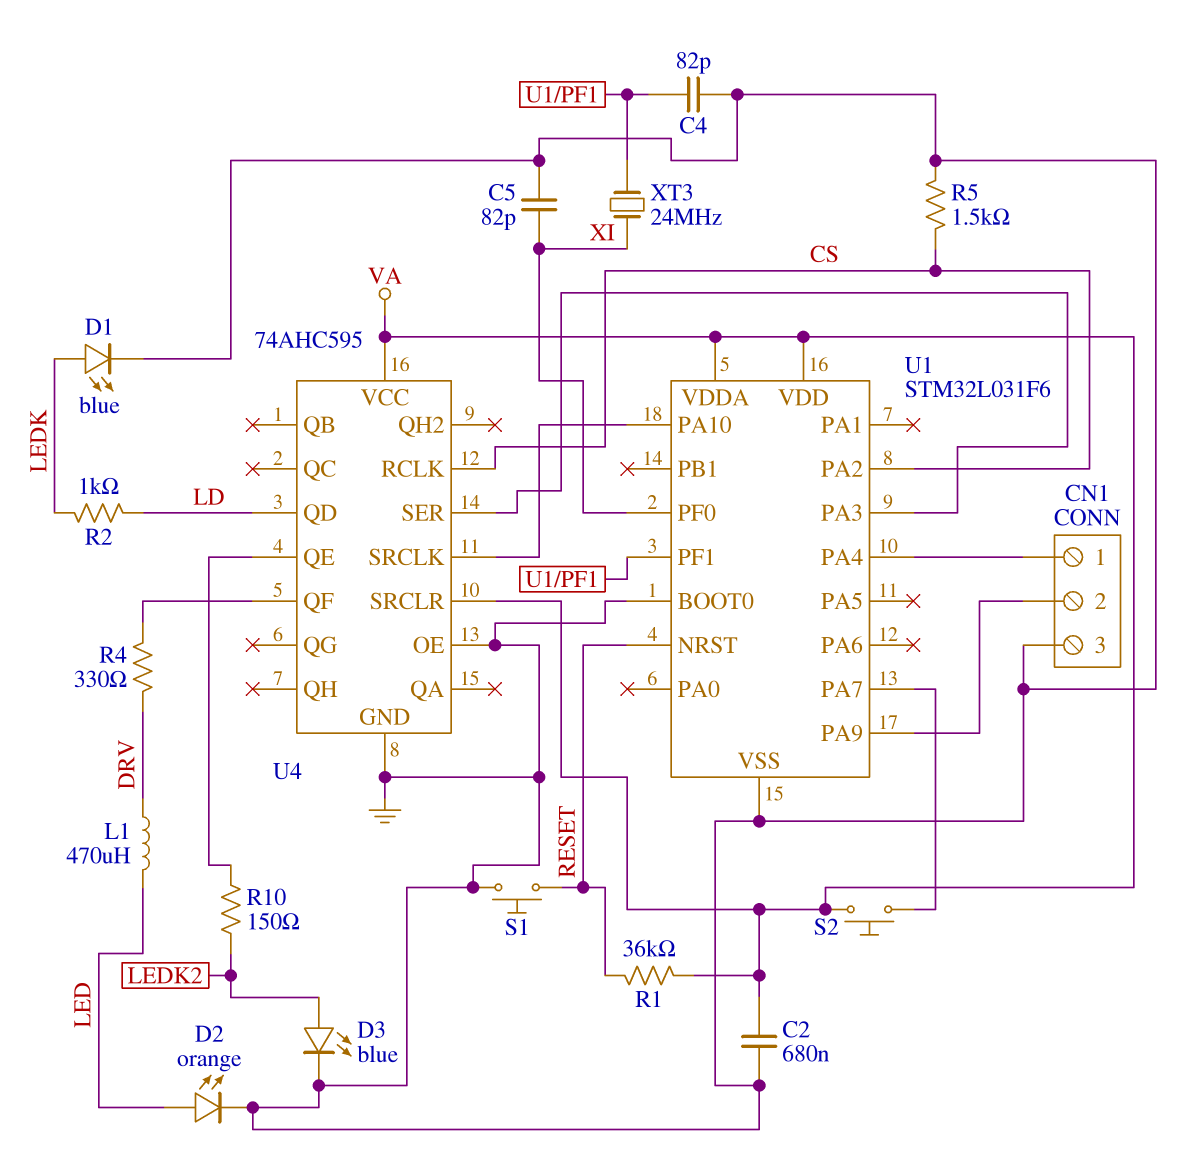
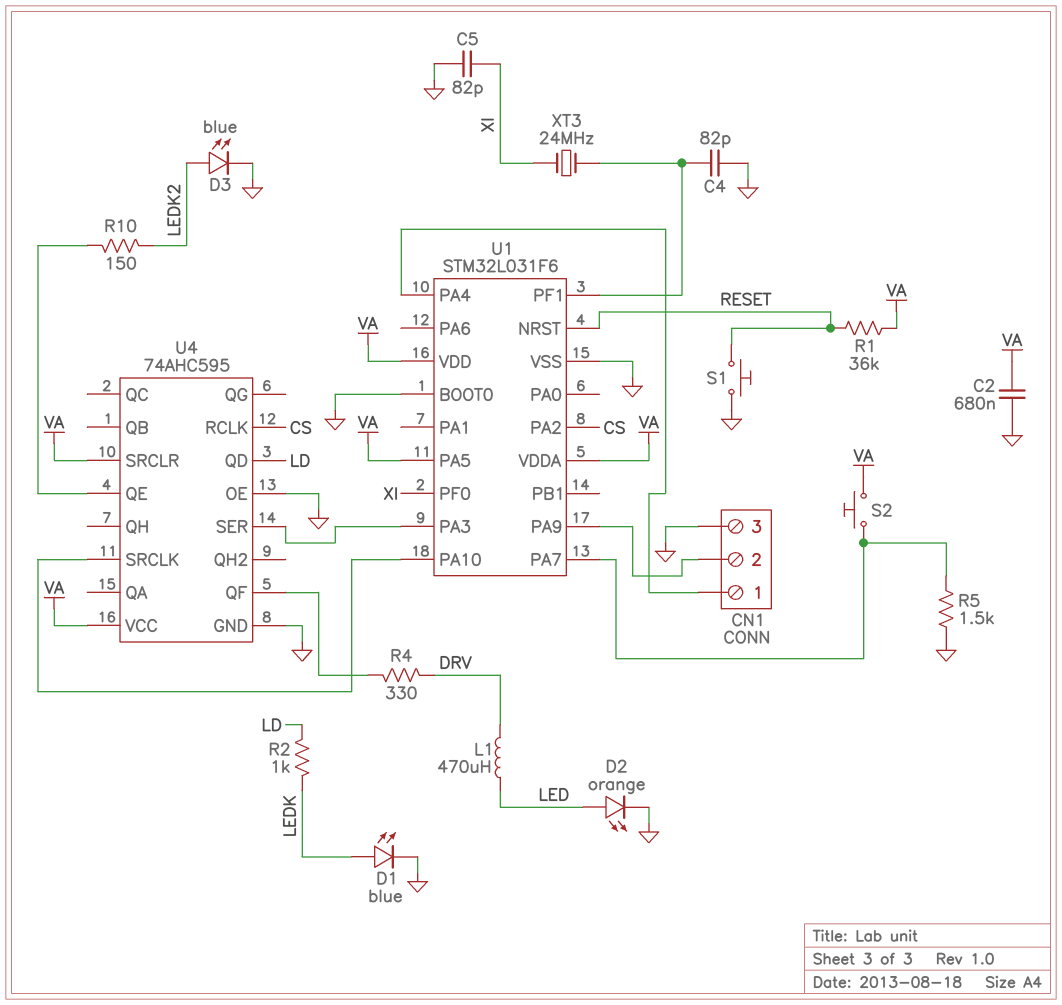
R5: 1.5k (CS, GND) -> 1.5k (GND, U1/PA7)
U1 pin PA5: none -> VA

